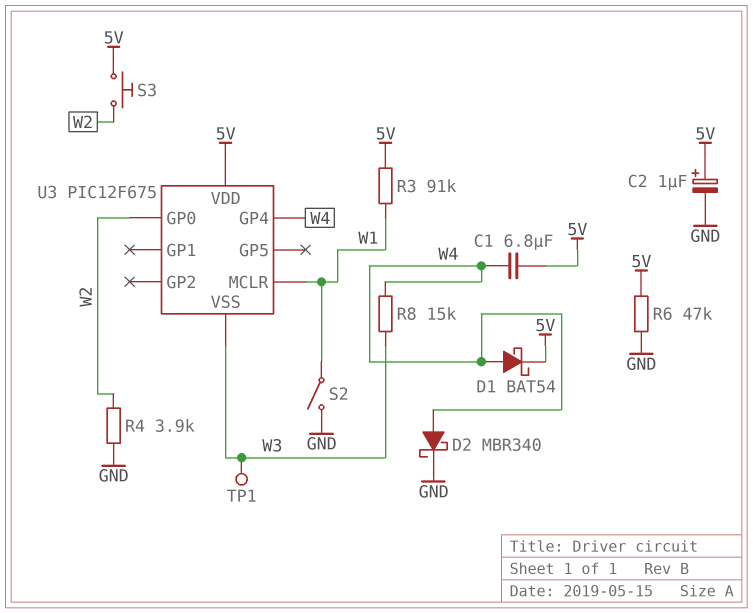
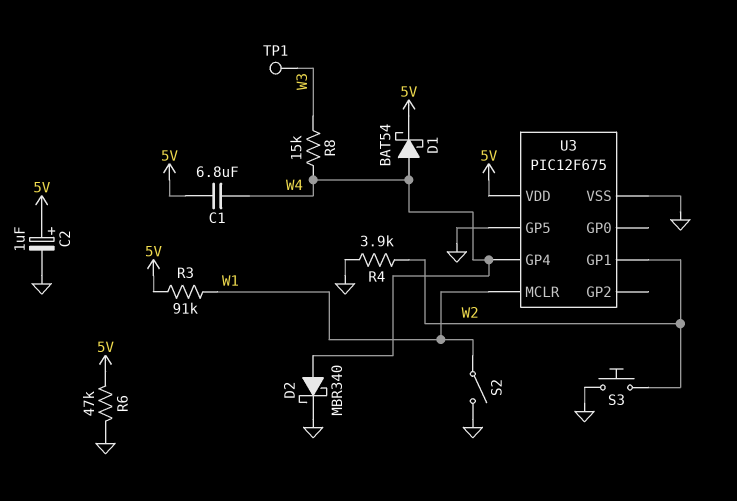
S3: button (5V, W2) -> button (GND, W2)
U3 pin GP0: W2 -> none
U3 pin GP1: none -> W2
U3 pin GP5: none -> GND
U3 pin VSS: W3 -> GND

